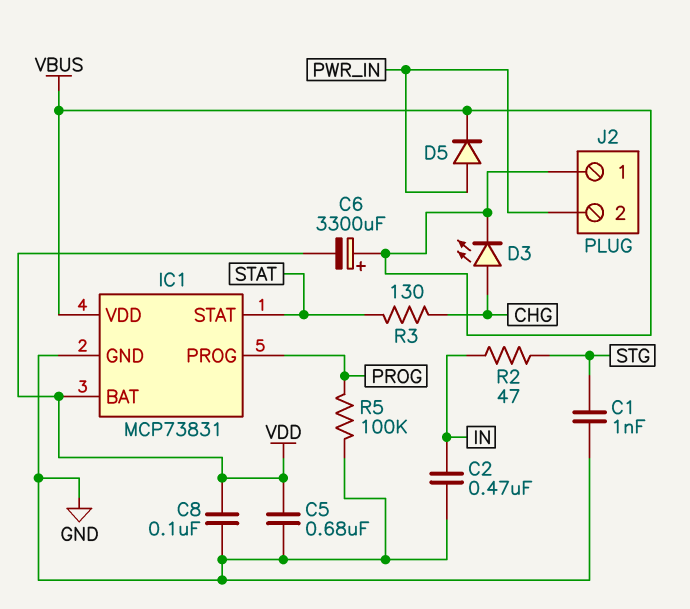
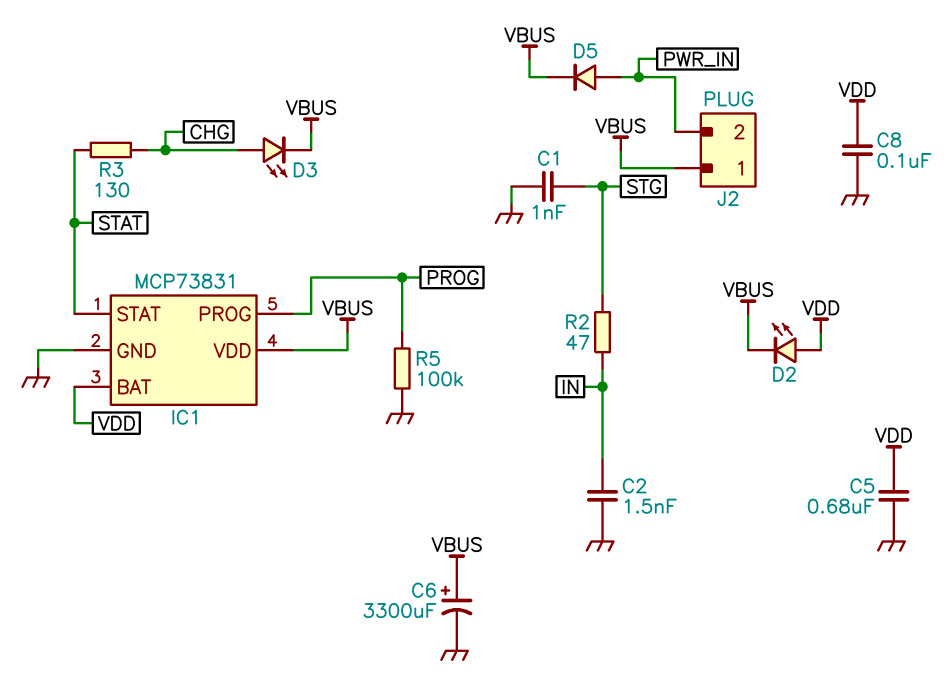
C2: 470nF (GND, IN) -> 1.5nF (GND, IN)
C6: 3300uF (plus VBUS, minus VDD) -> 3300uF (plus VBUS, minus GND)
D2: none -> LED (A VDD, K VBUS)

